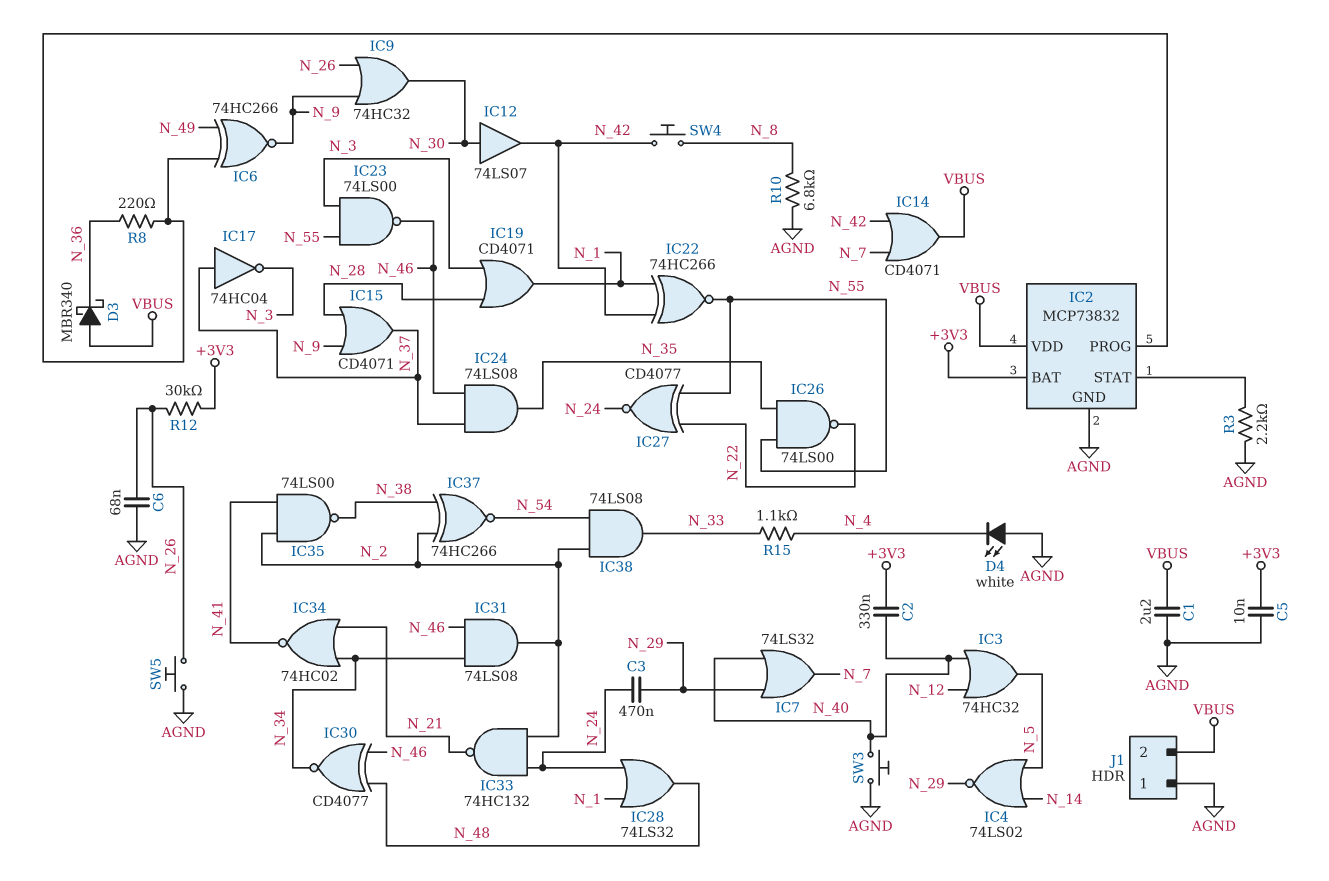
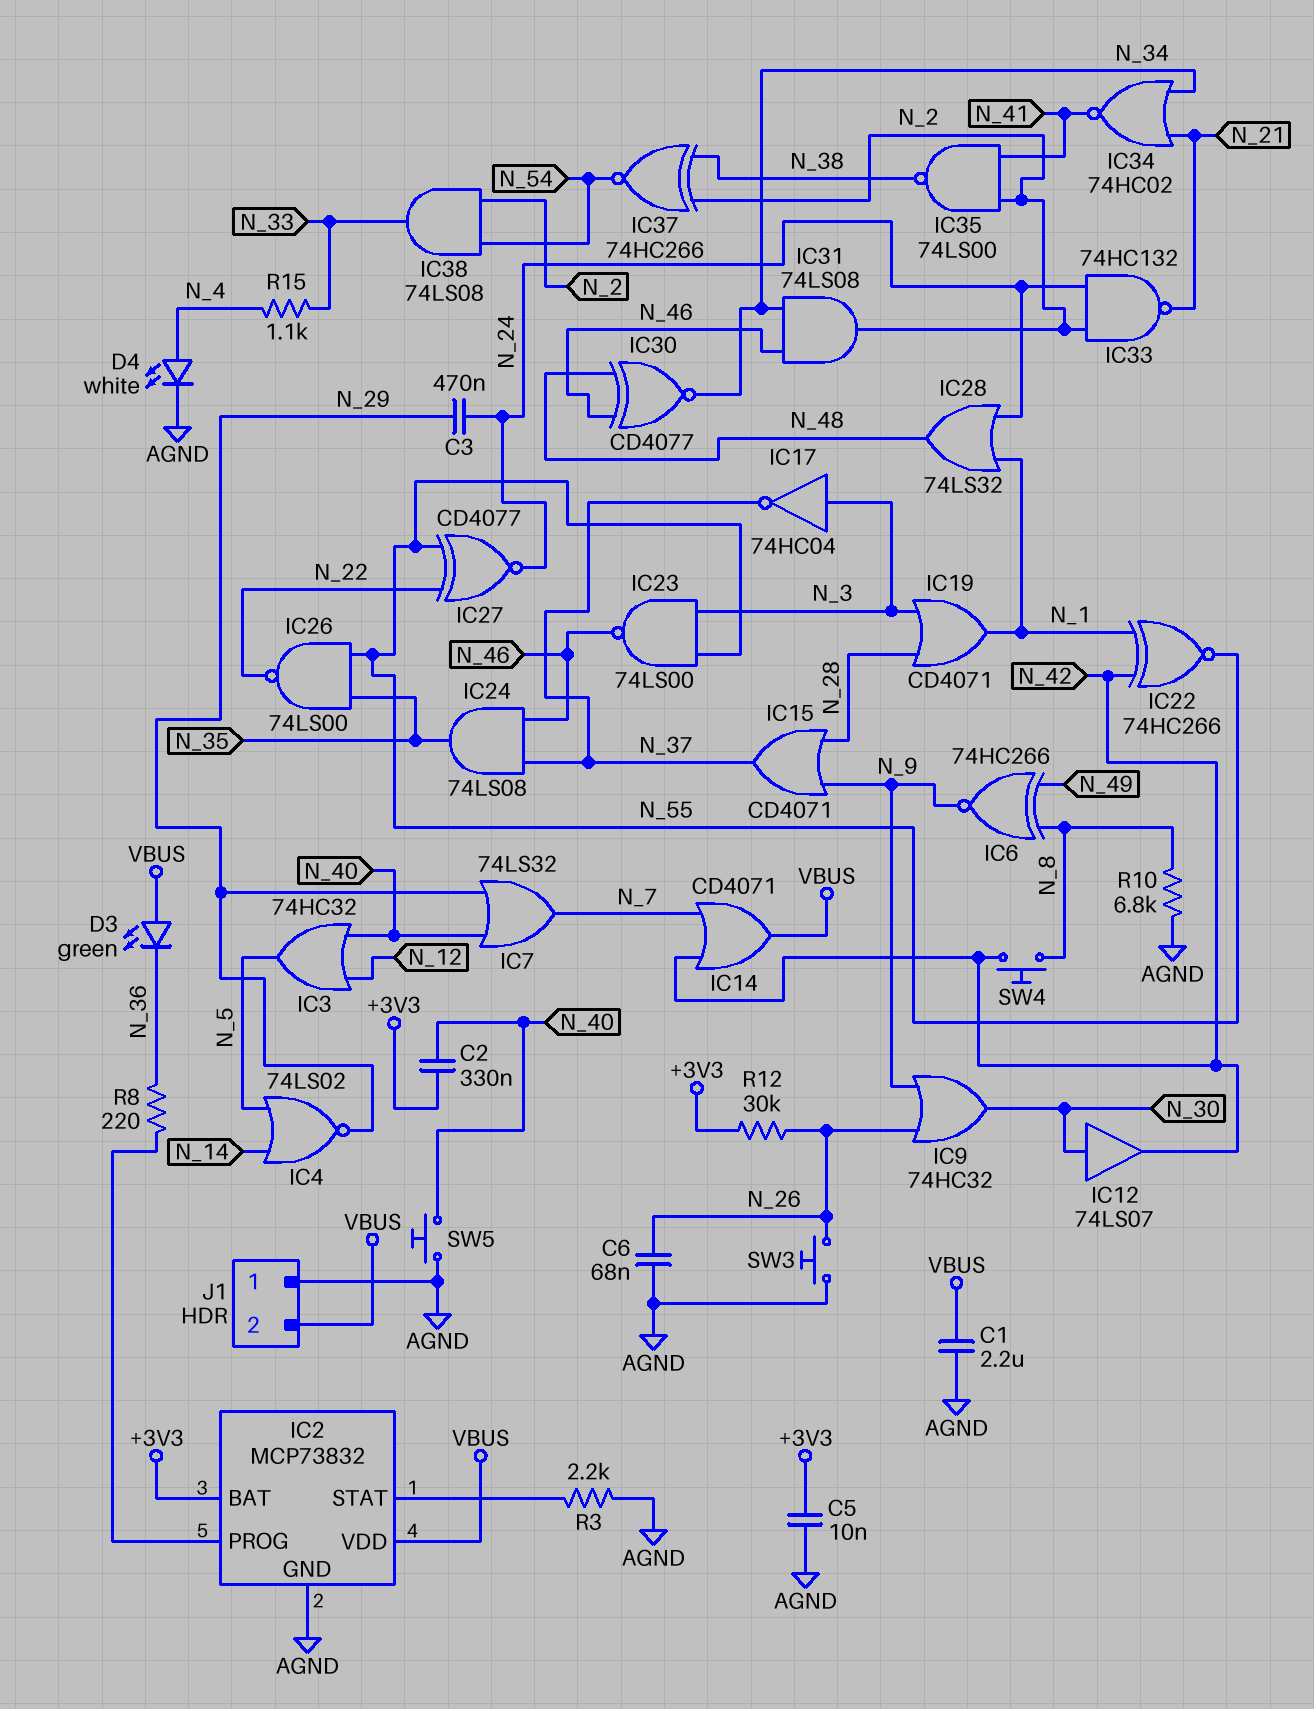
D3: schottky MBR340 (A VBUS, K N_36) -> LED green (A VBUS, K N_36)
D4: LED white (A AGND, K N_4) -> LED white (A N_4, K AGND)
IC6: XNOR 74HC266 (in IC2/PROG, in N_49, out N_9) -> XNOR 74HC266 (in N_8, in N_49, out N_9)
IC17: NOT 74HC04 (in N_37, out N_3) -> NOT 74HC04 (in N_3, out N_37)
SW3: button (AGND, N_40) -> button (AGND, N_26)
SW5: button (AGND, N_26) -> button (AGND, N_40)

